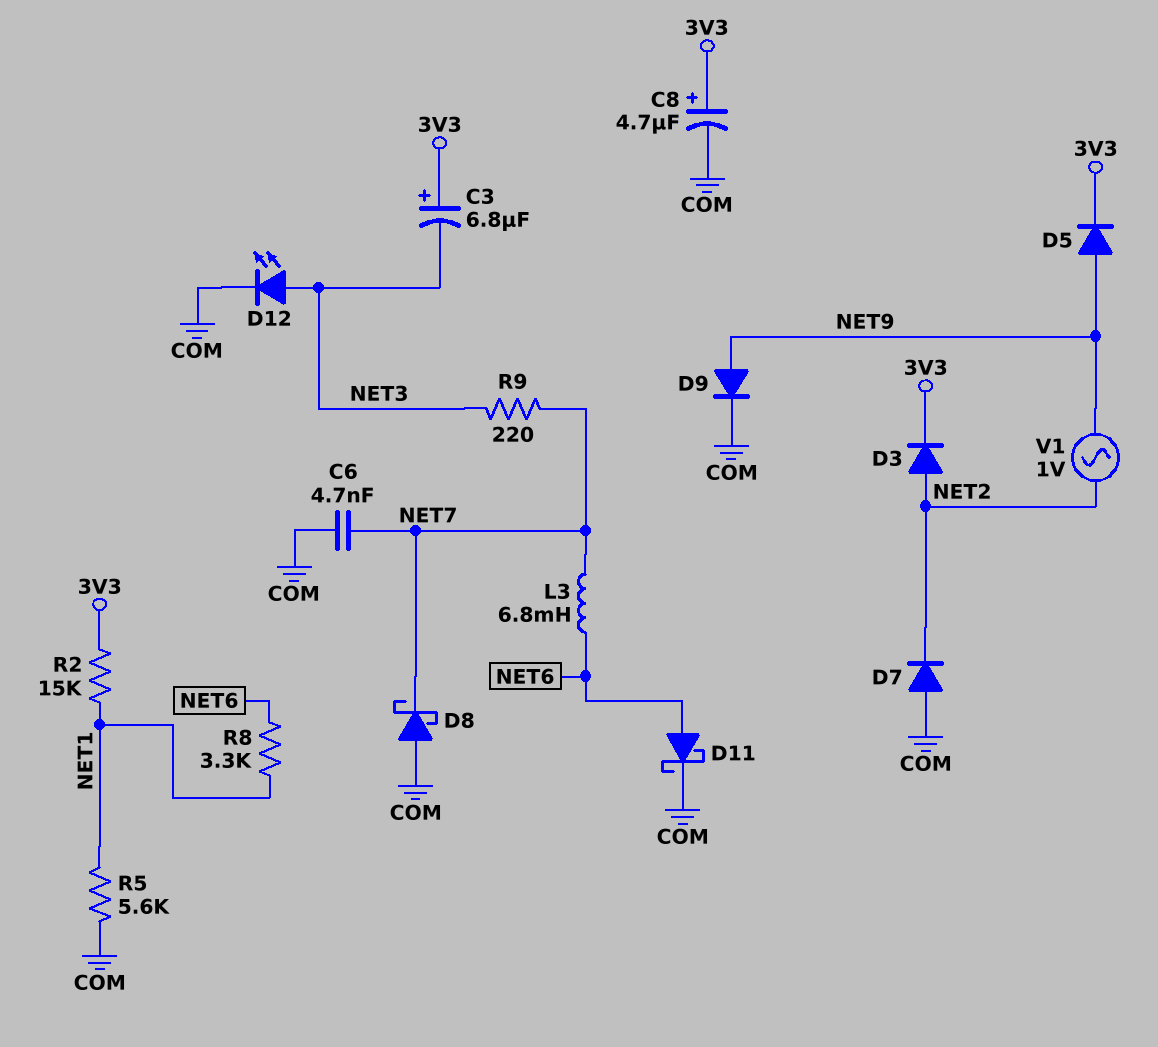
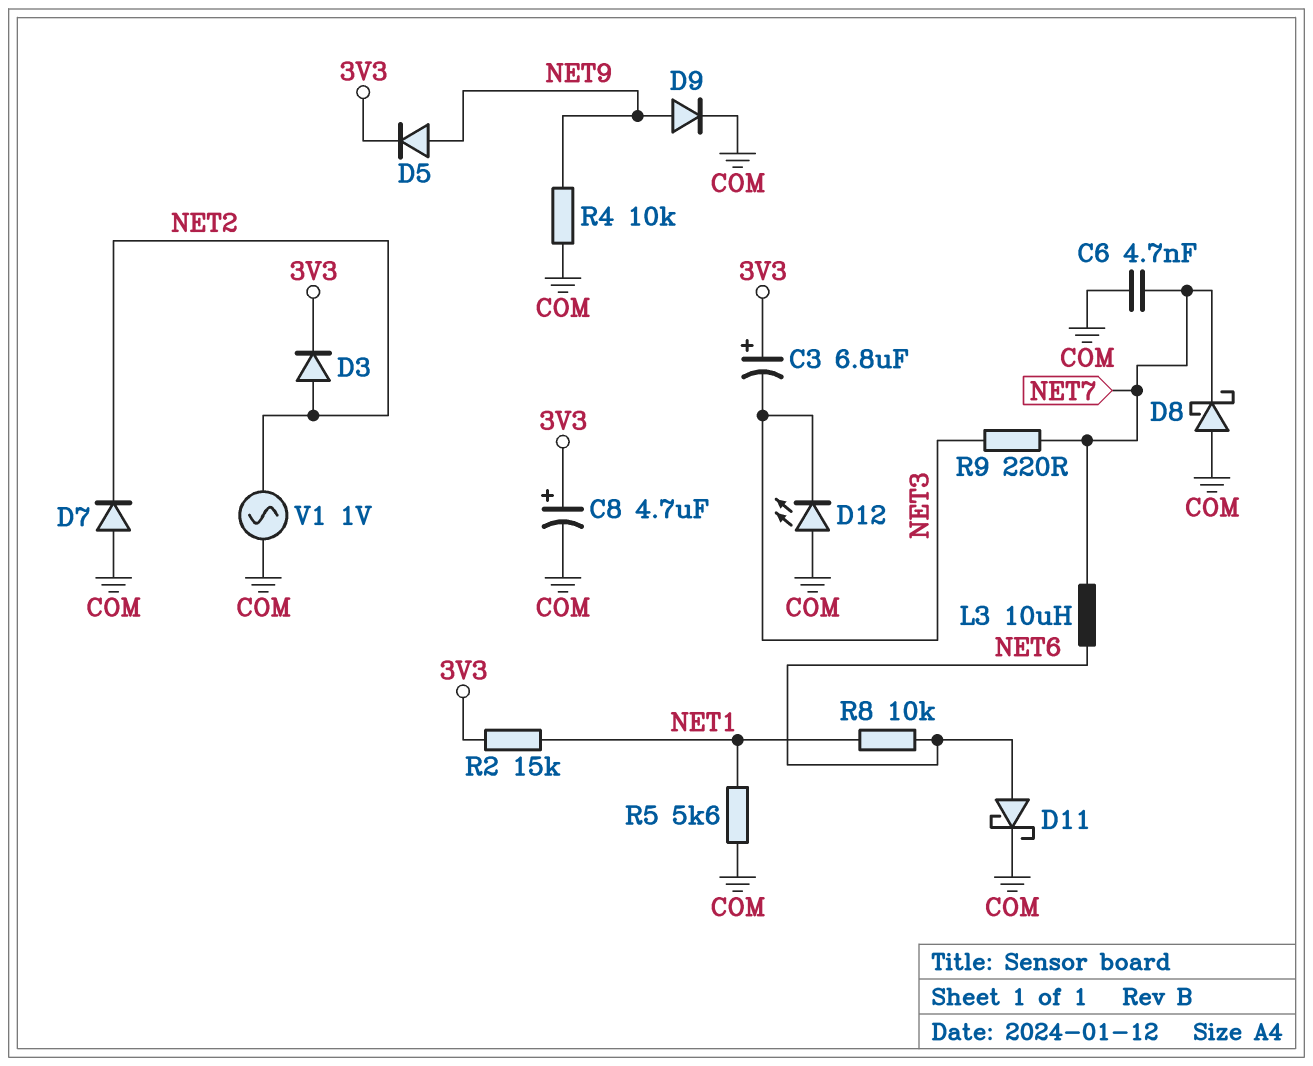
D12: LED (A NET3, K COM) -> LED (A COM, K NET3)
L3: 6.8mH (NET6, NET7) -> 10uH (NET6, NET7)
R4: none -> 10k (COM, NET9)
R8: 3.3k (NET1, NET6) -> 10k (NET1, NET6)
V1: AC 1V (NET2, NET9) -> AC 1V (COM, NET2)

